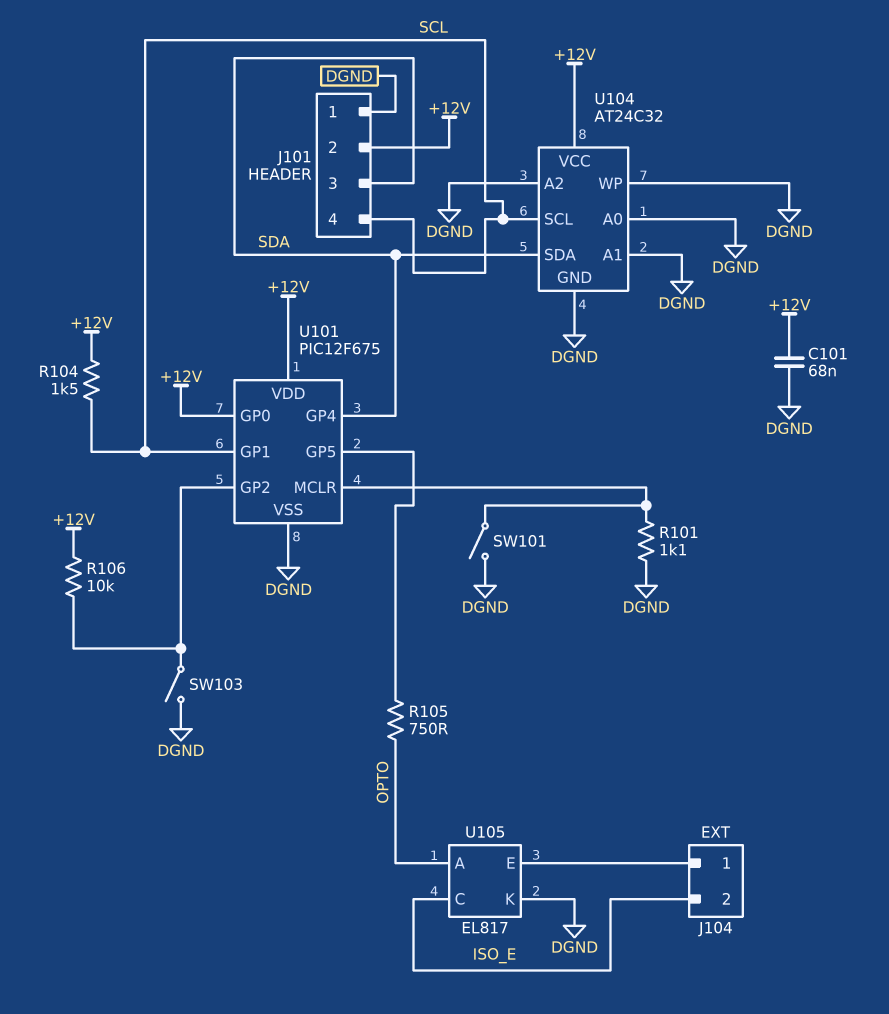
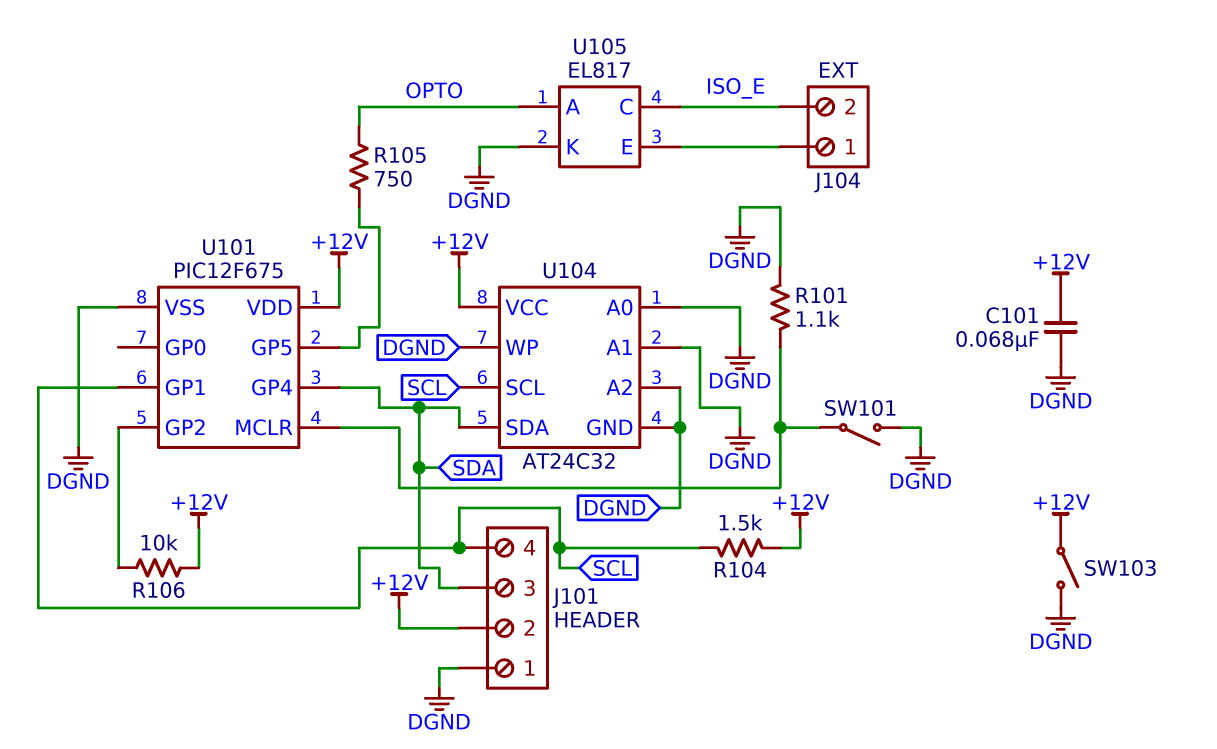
SW103: switch (DGND, U101/GP2) -> switch (+12V, DGND)
U101 pin GP0: +12V -> none

